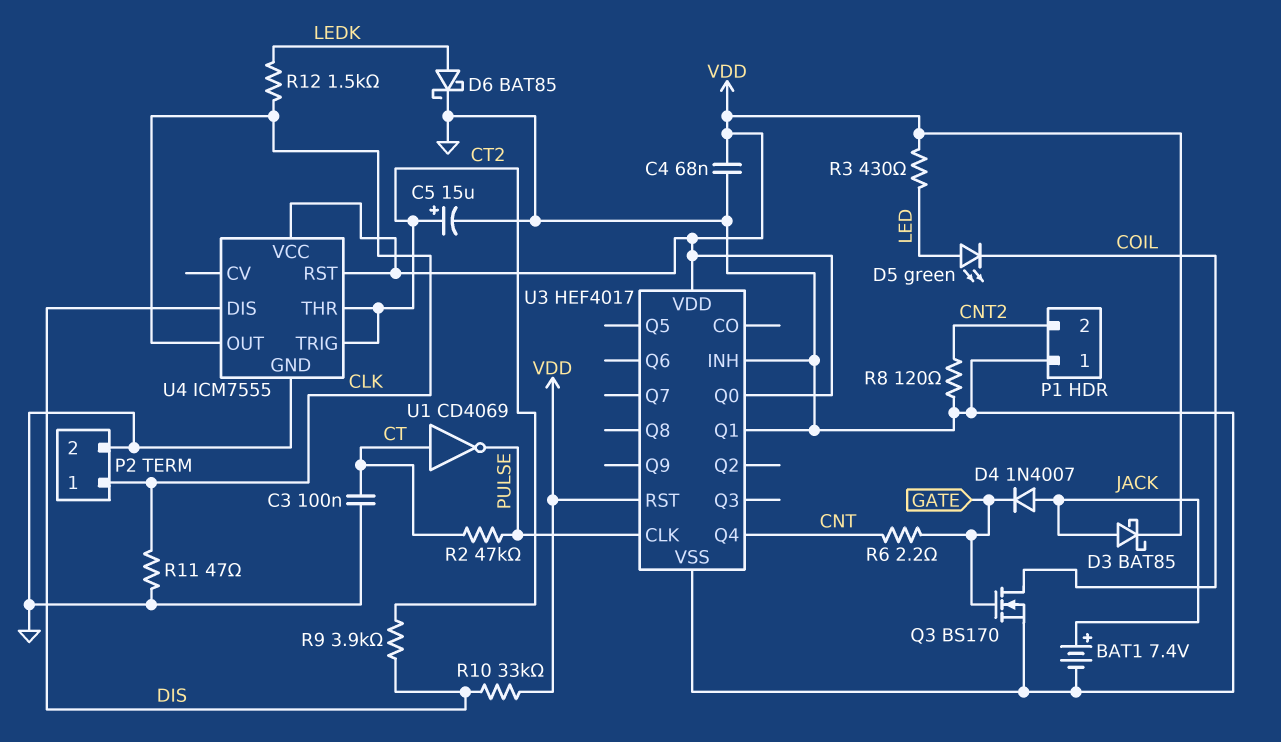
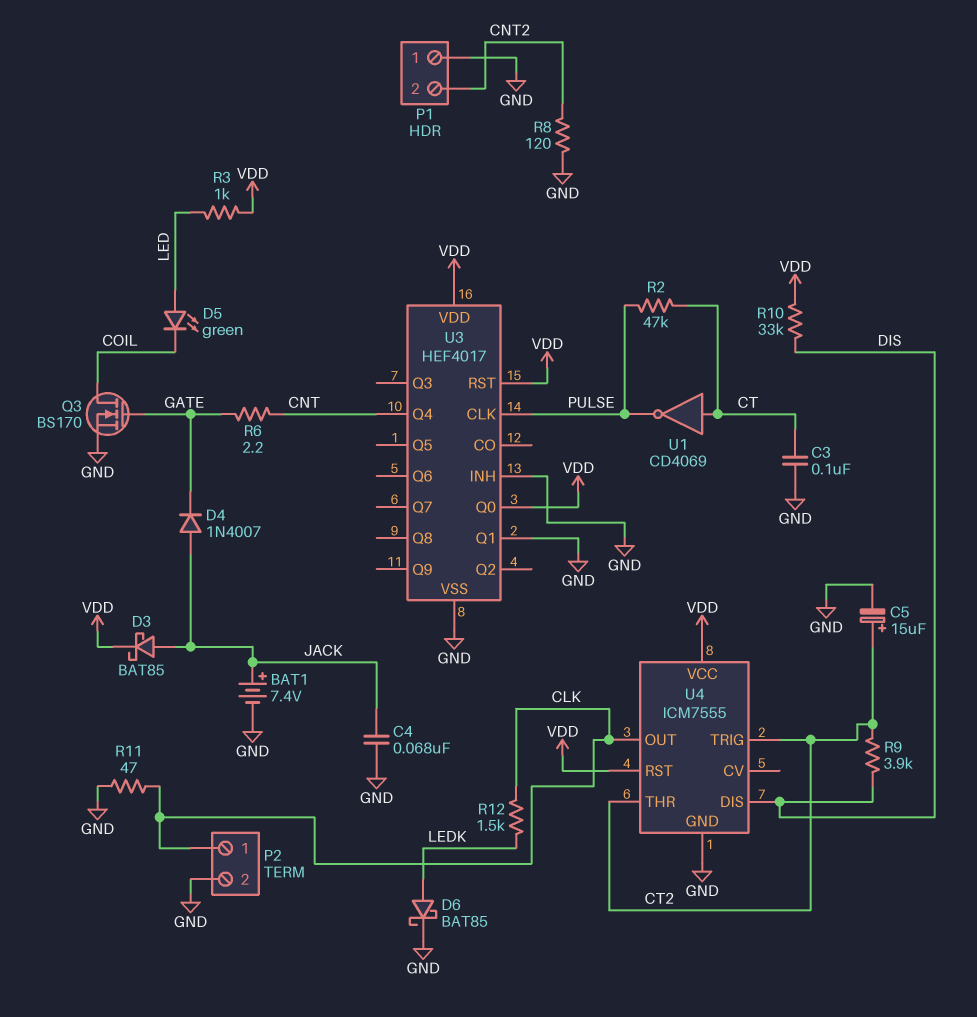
C4: 68nF (GND, VDD) -> 68nF (GND, JACK)
R3: 430 (LED, VDD) -> 1k (LED, VDD)

